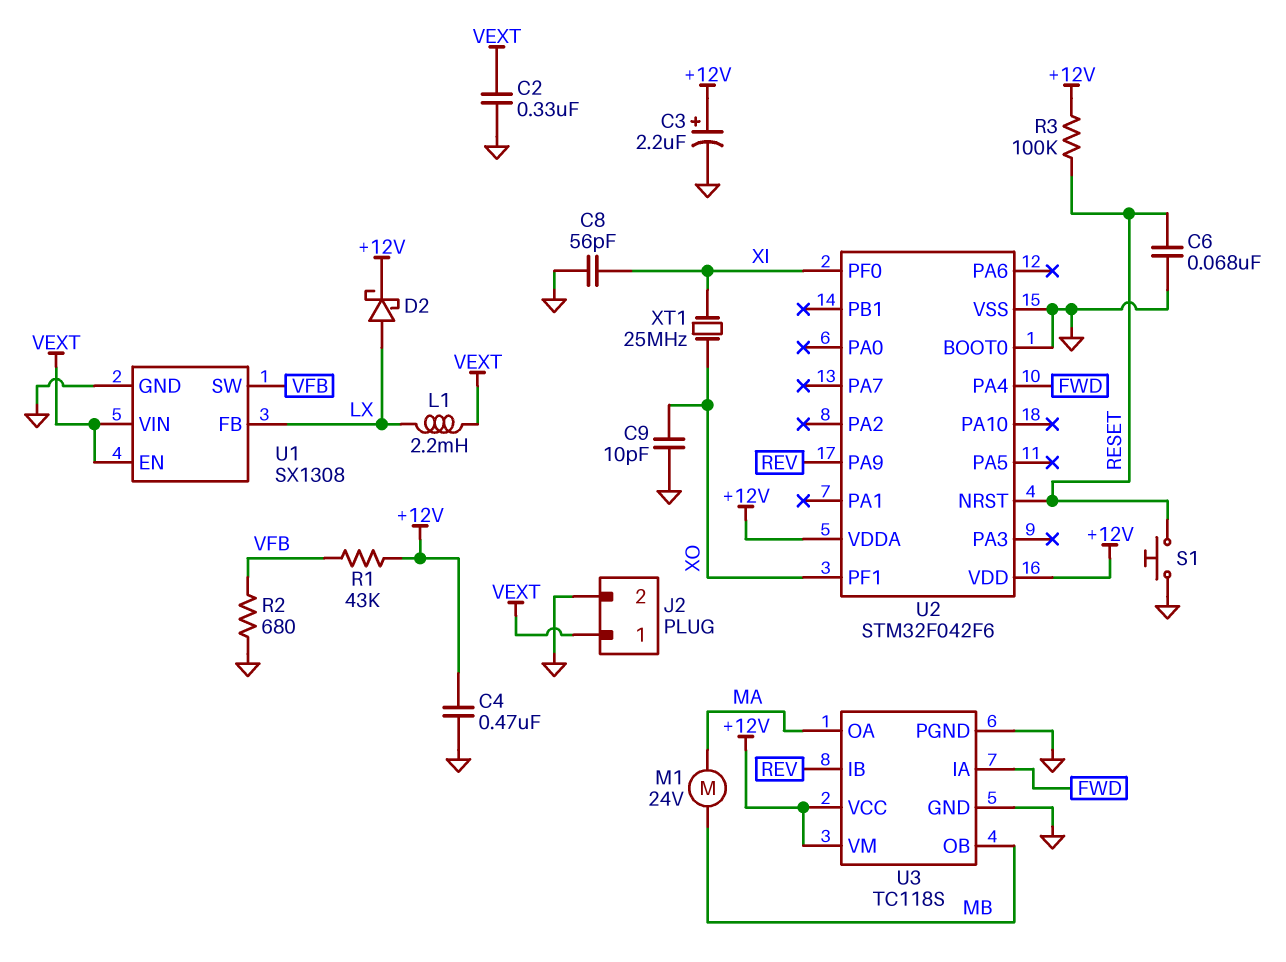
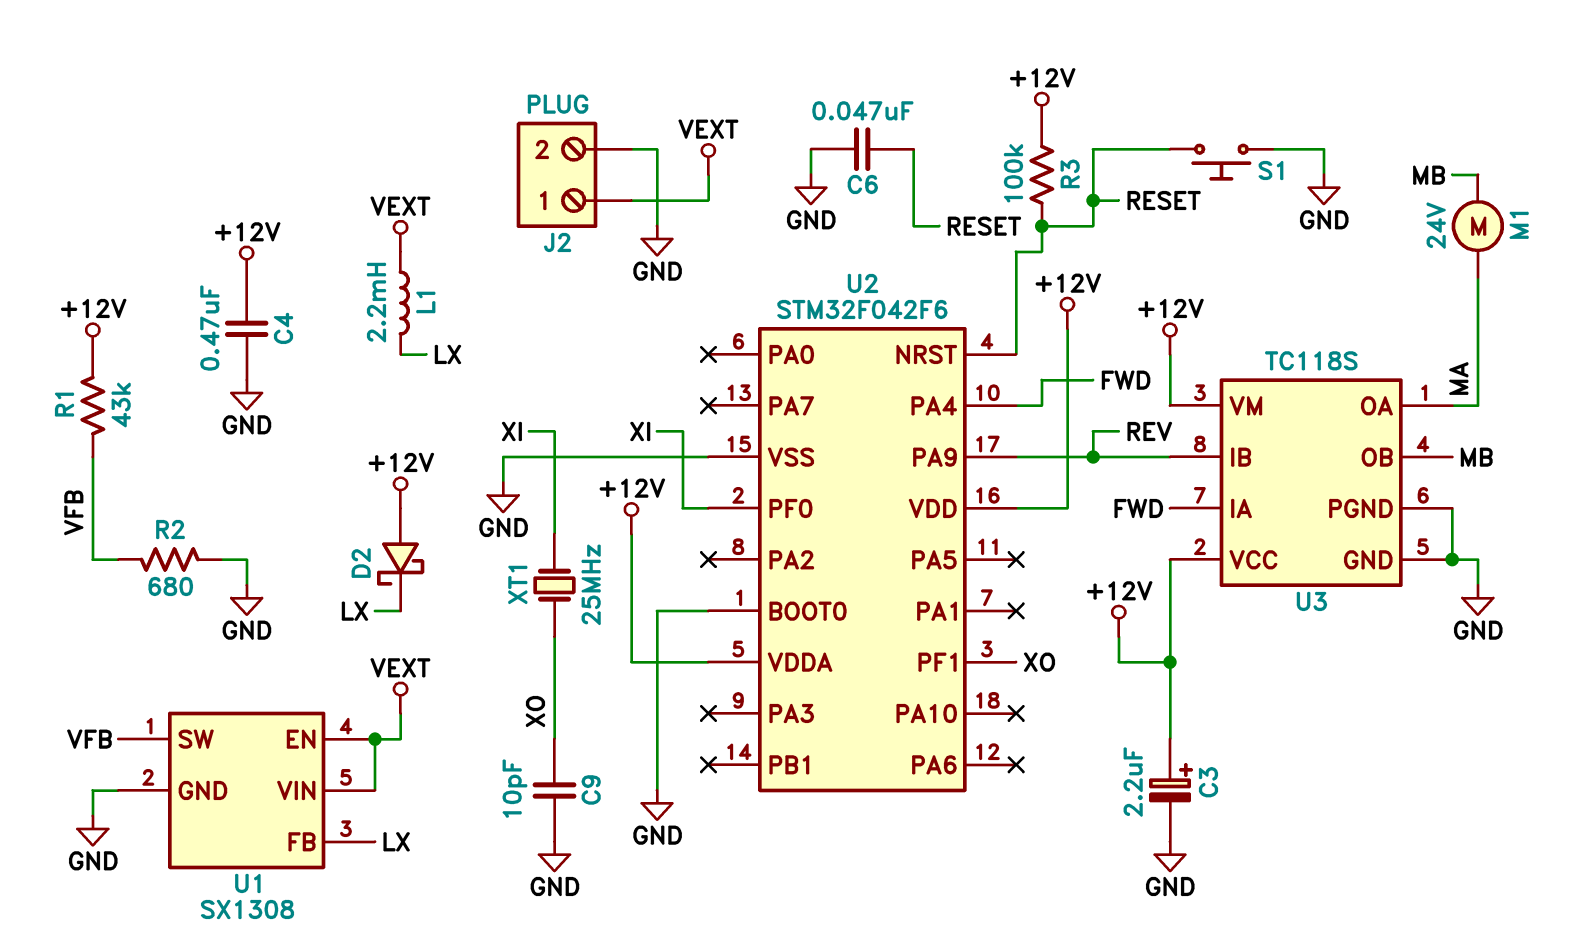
C2: 330nF (GND, VEXT) -> none
C6: 68nF (GND, RESET) -> 47nF (GND, RESET)
C8: 56pF (GND, XI) -> none
D2: schottky (A LX, K +12V) -> schottky (A +12V, K LX)

